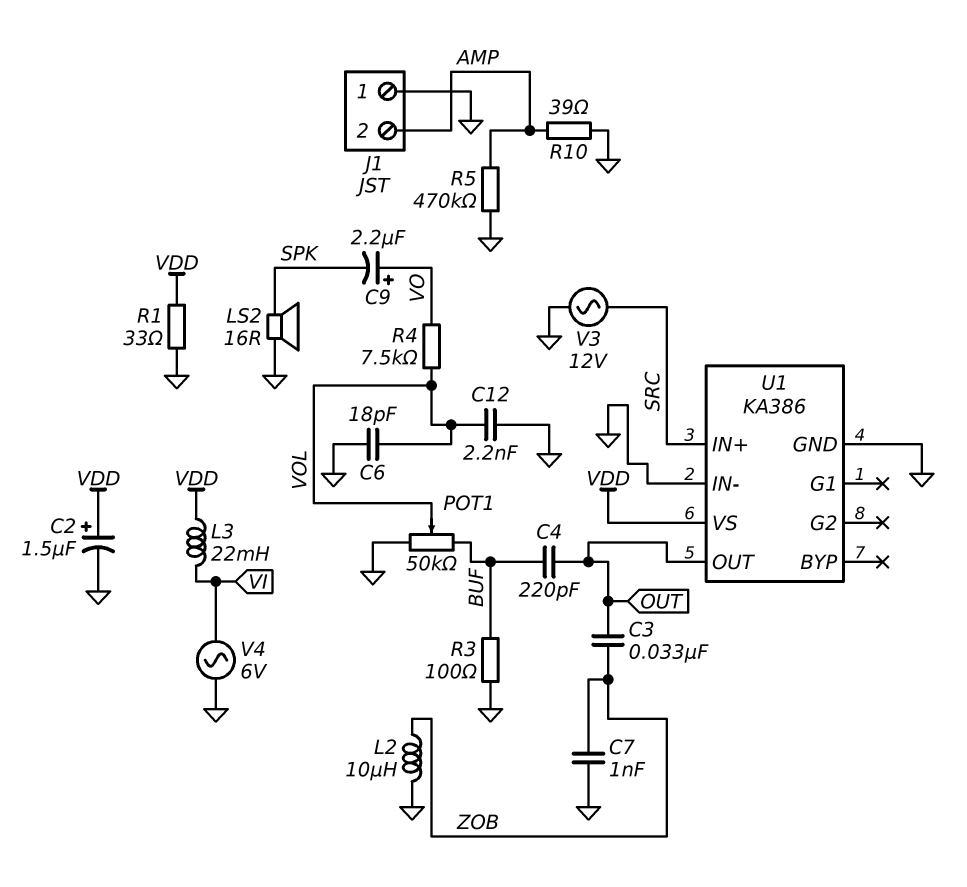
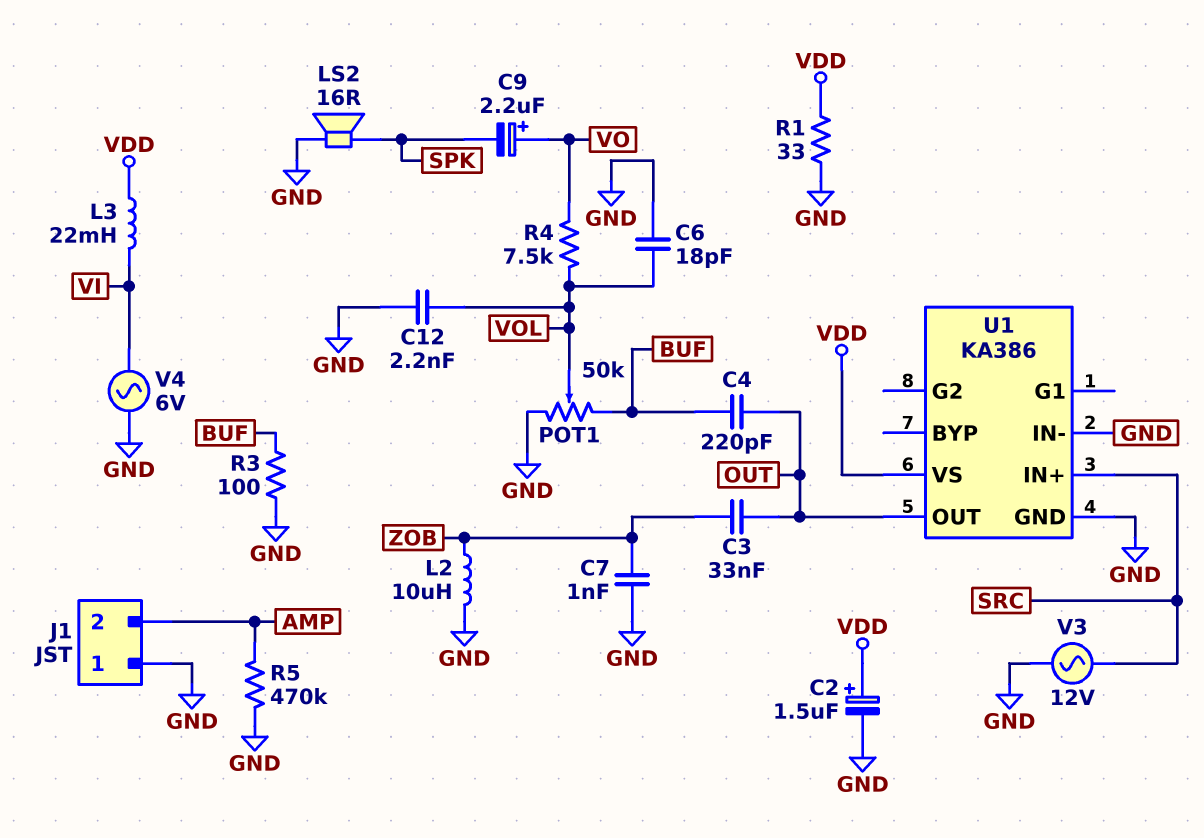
R10: 39 (AMP, GND) -> none

